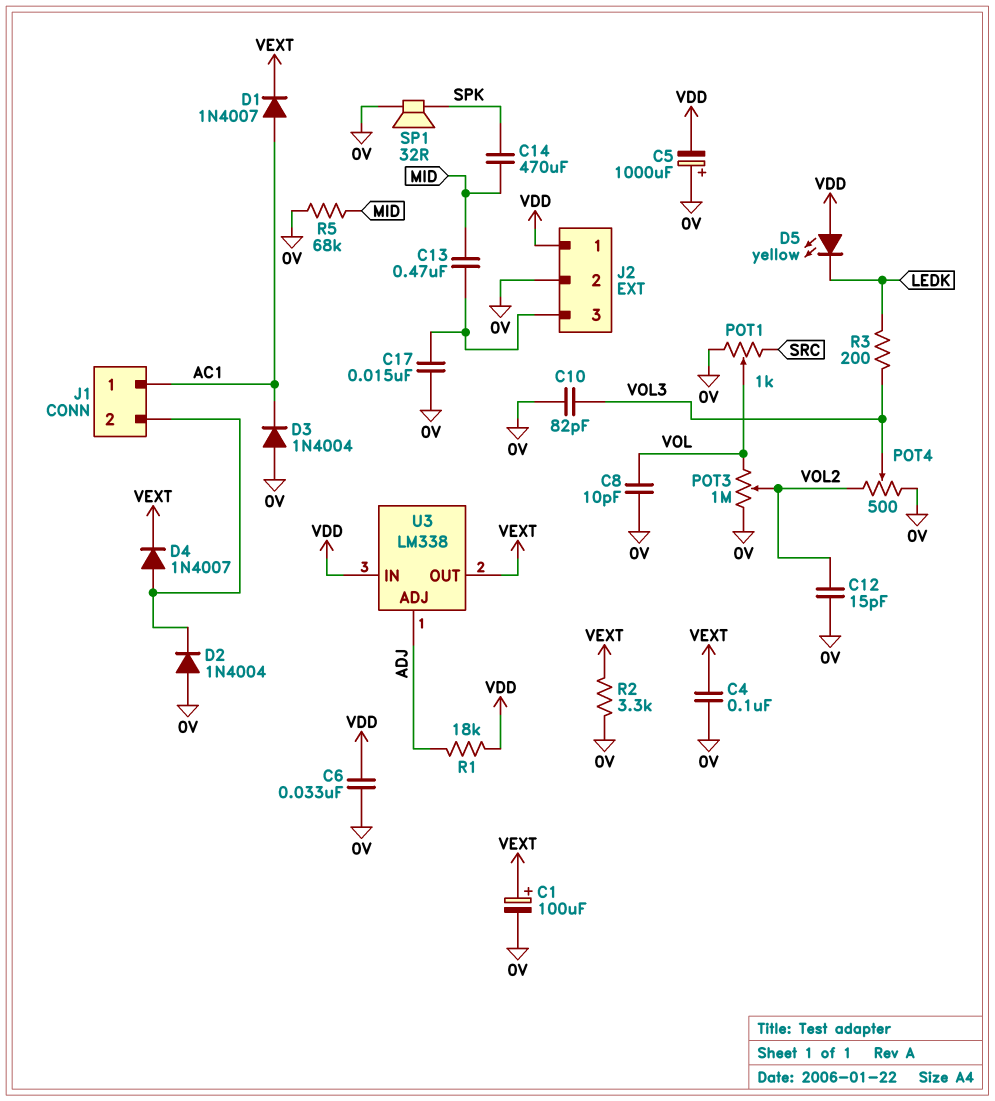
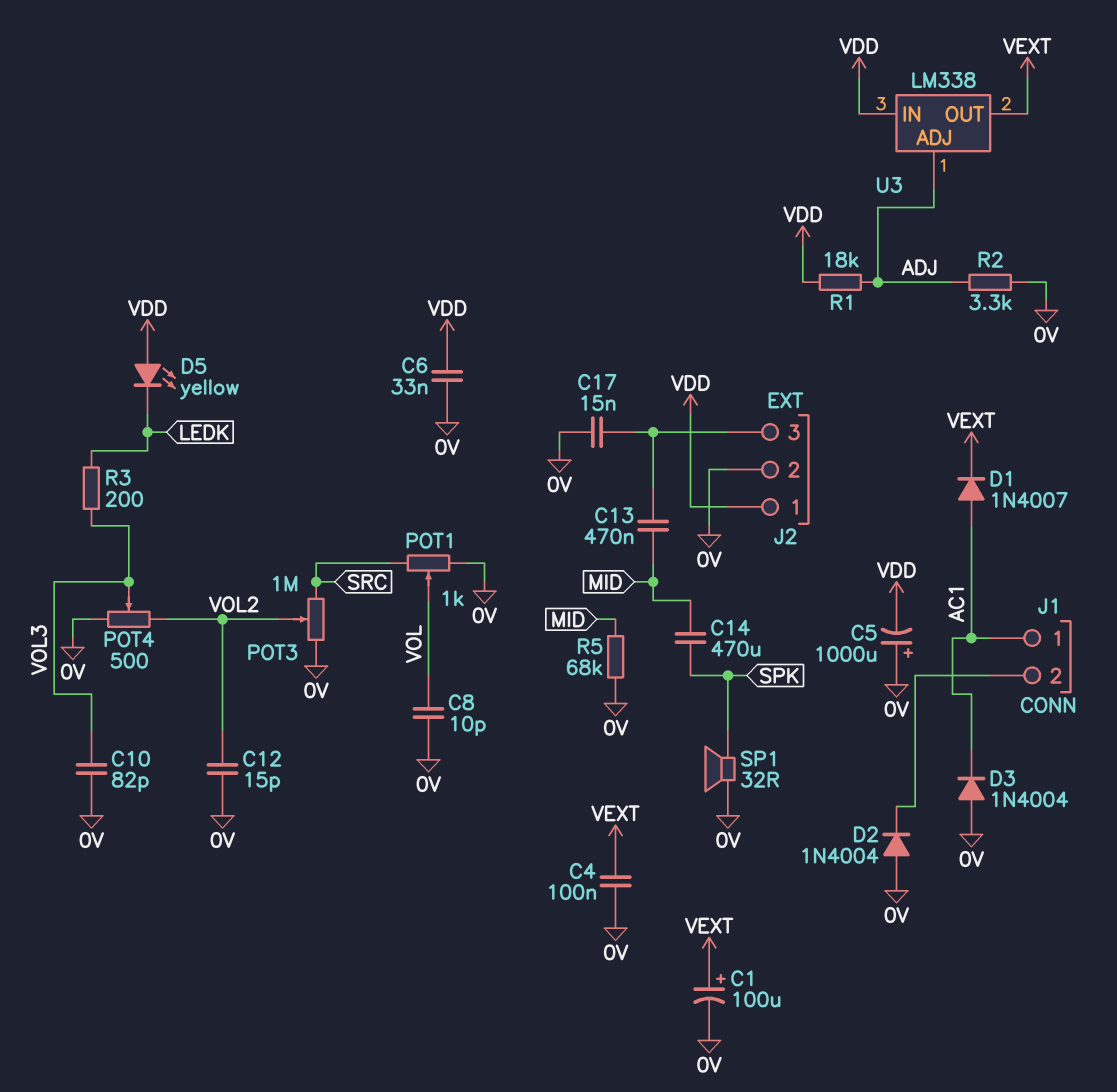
D4: diode 1N4007 (A J1/2, K VEXT) -> none
POT3: 1M (0V, VOL, wiper VOL2) -> 1M (0V, SRC, wiper VOL2)
R2: 3.3k (0V, VEXT) -> 3.3k (0V, ADJ)

